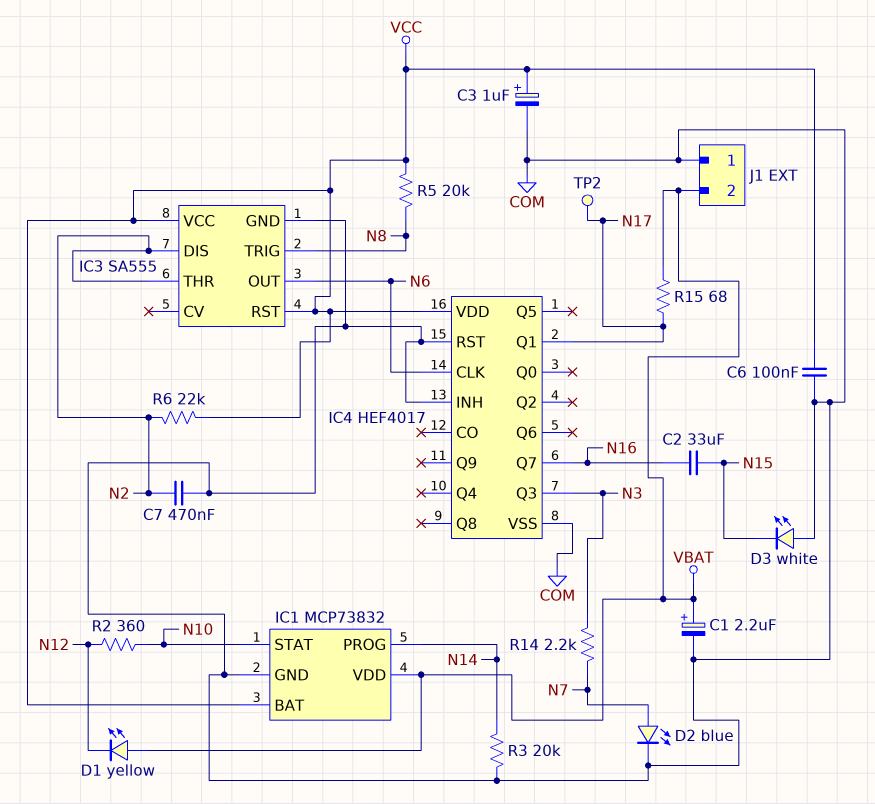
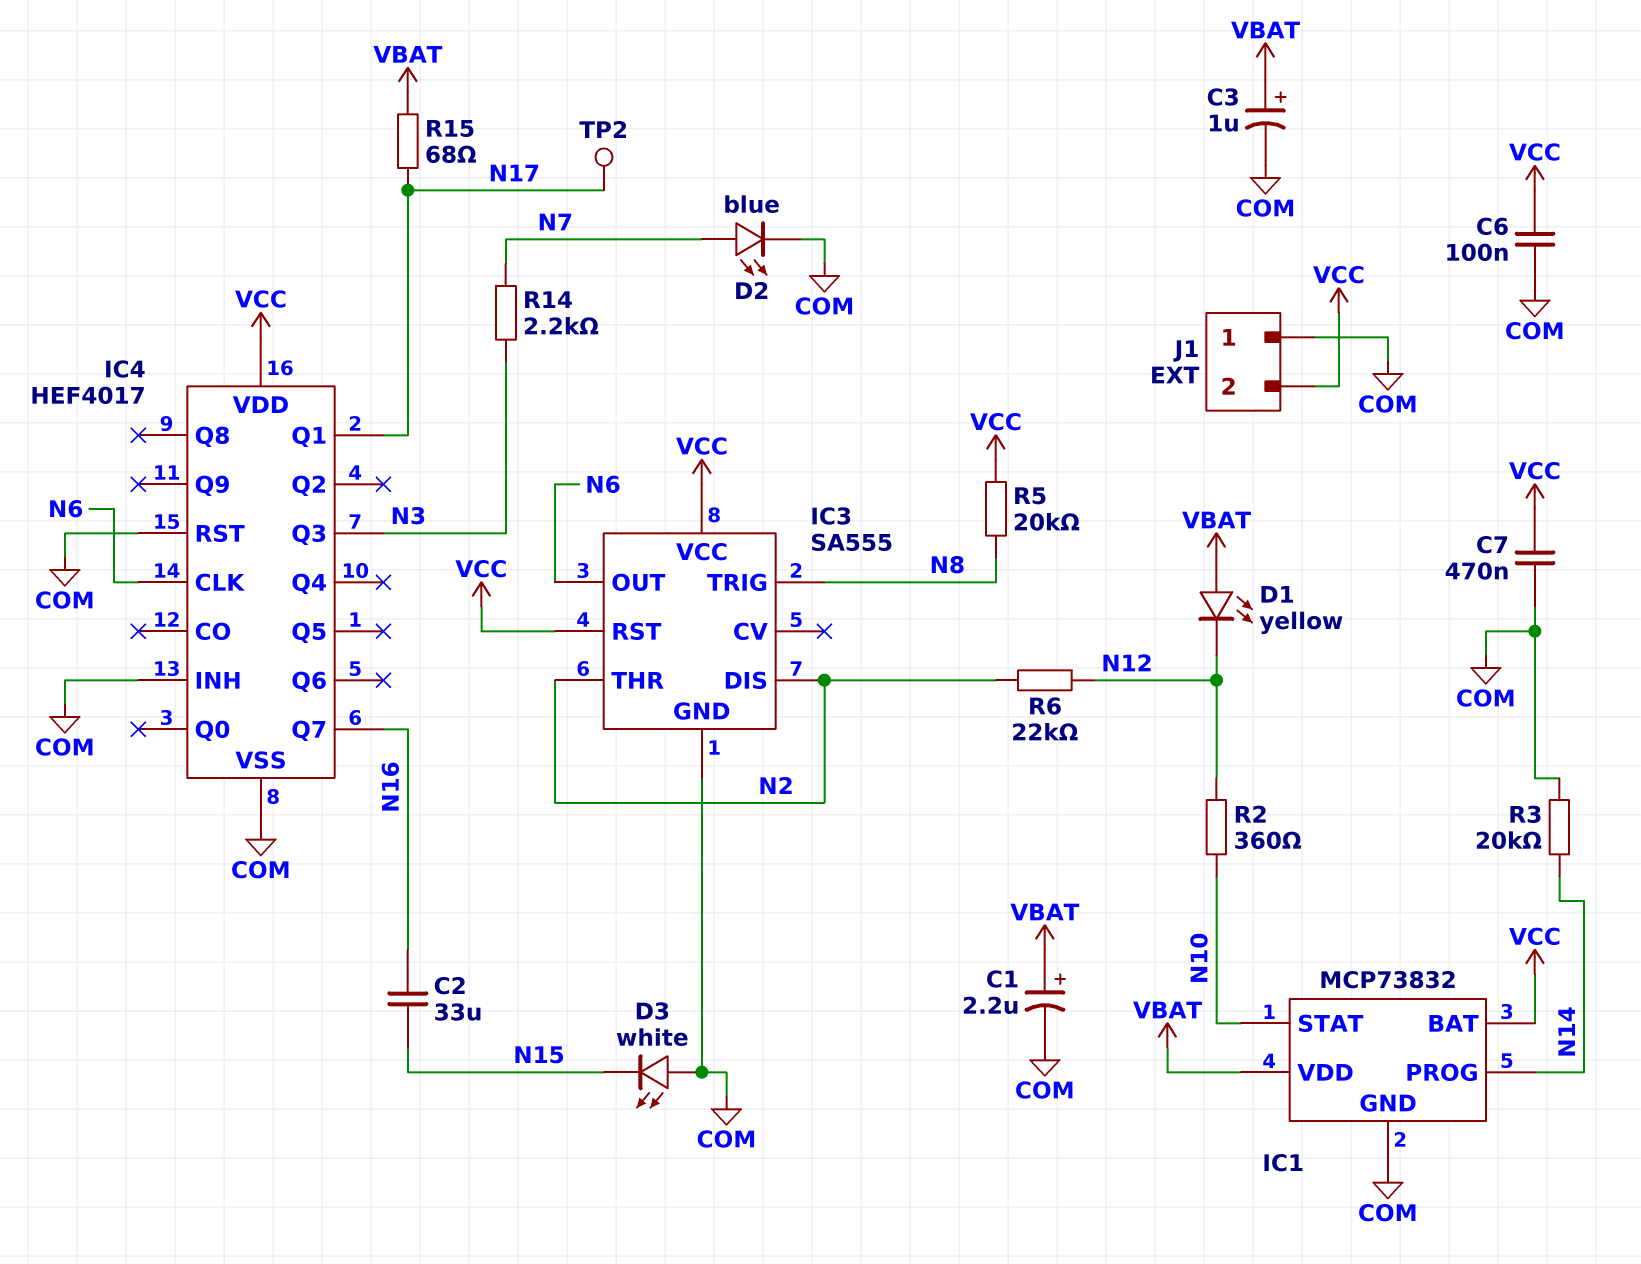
C3: 1uF (plus VCC, minus COM) -> 1uF (plus VBAT, minus COM)
C7: 470nF (COM, N2) -> 470nF (COM, VCC)
J1 pin 2: VBAT -> VCC
R6: 22k (N2, VCC) -> 22k (N2, N12)

